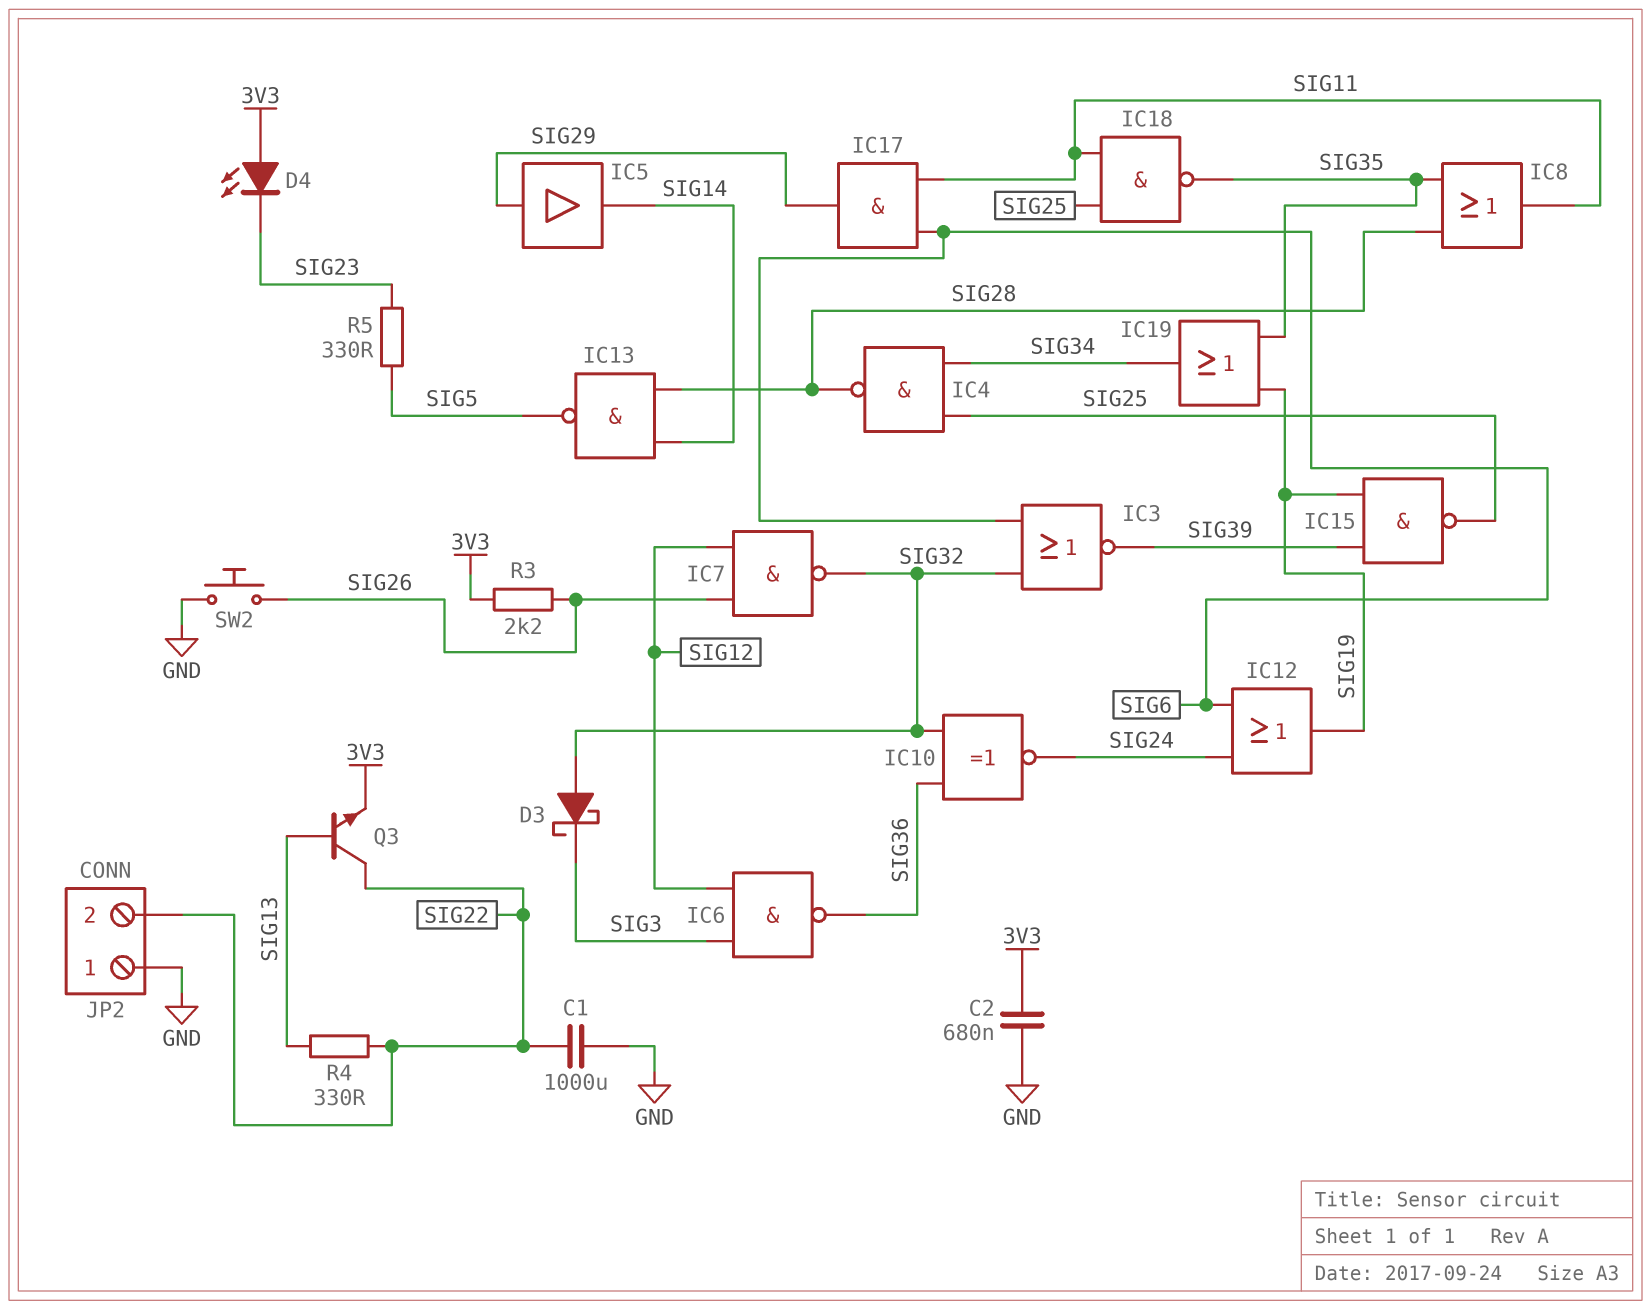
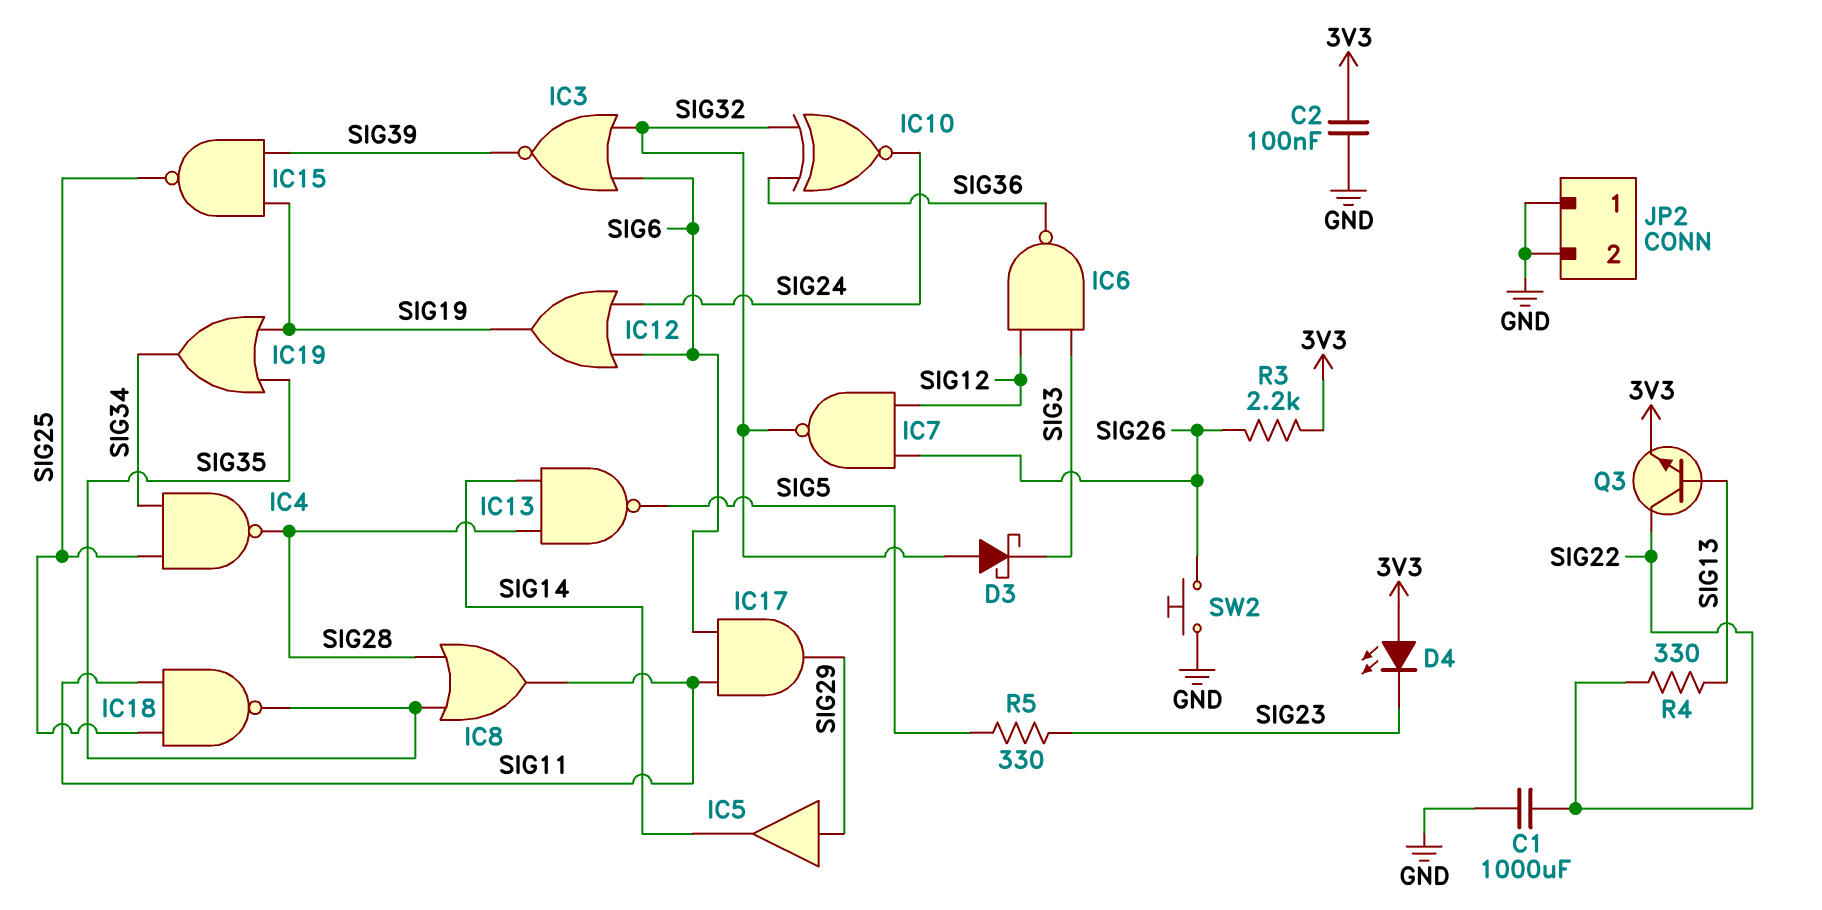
C2: 680nF (3V3, GND) -> 100nF (3V3, GND)
JP2 pin 2: SIG22 -> GND

